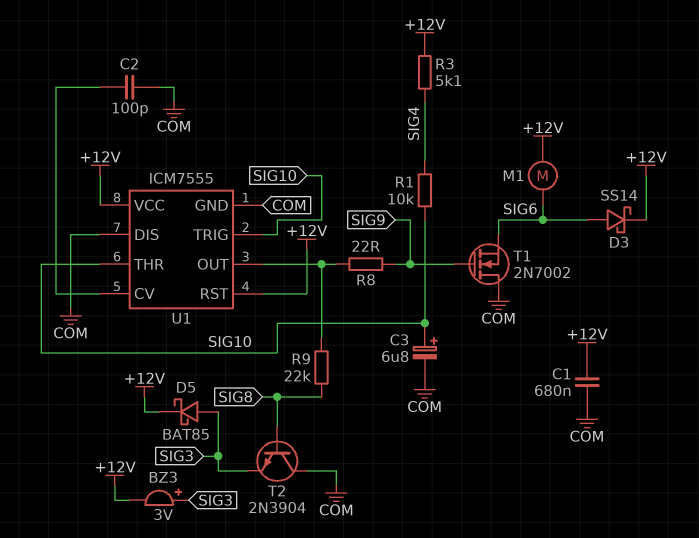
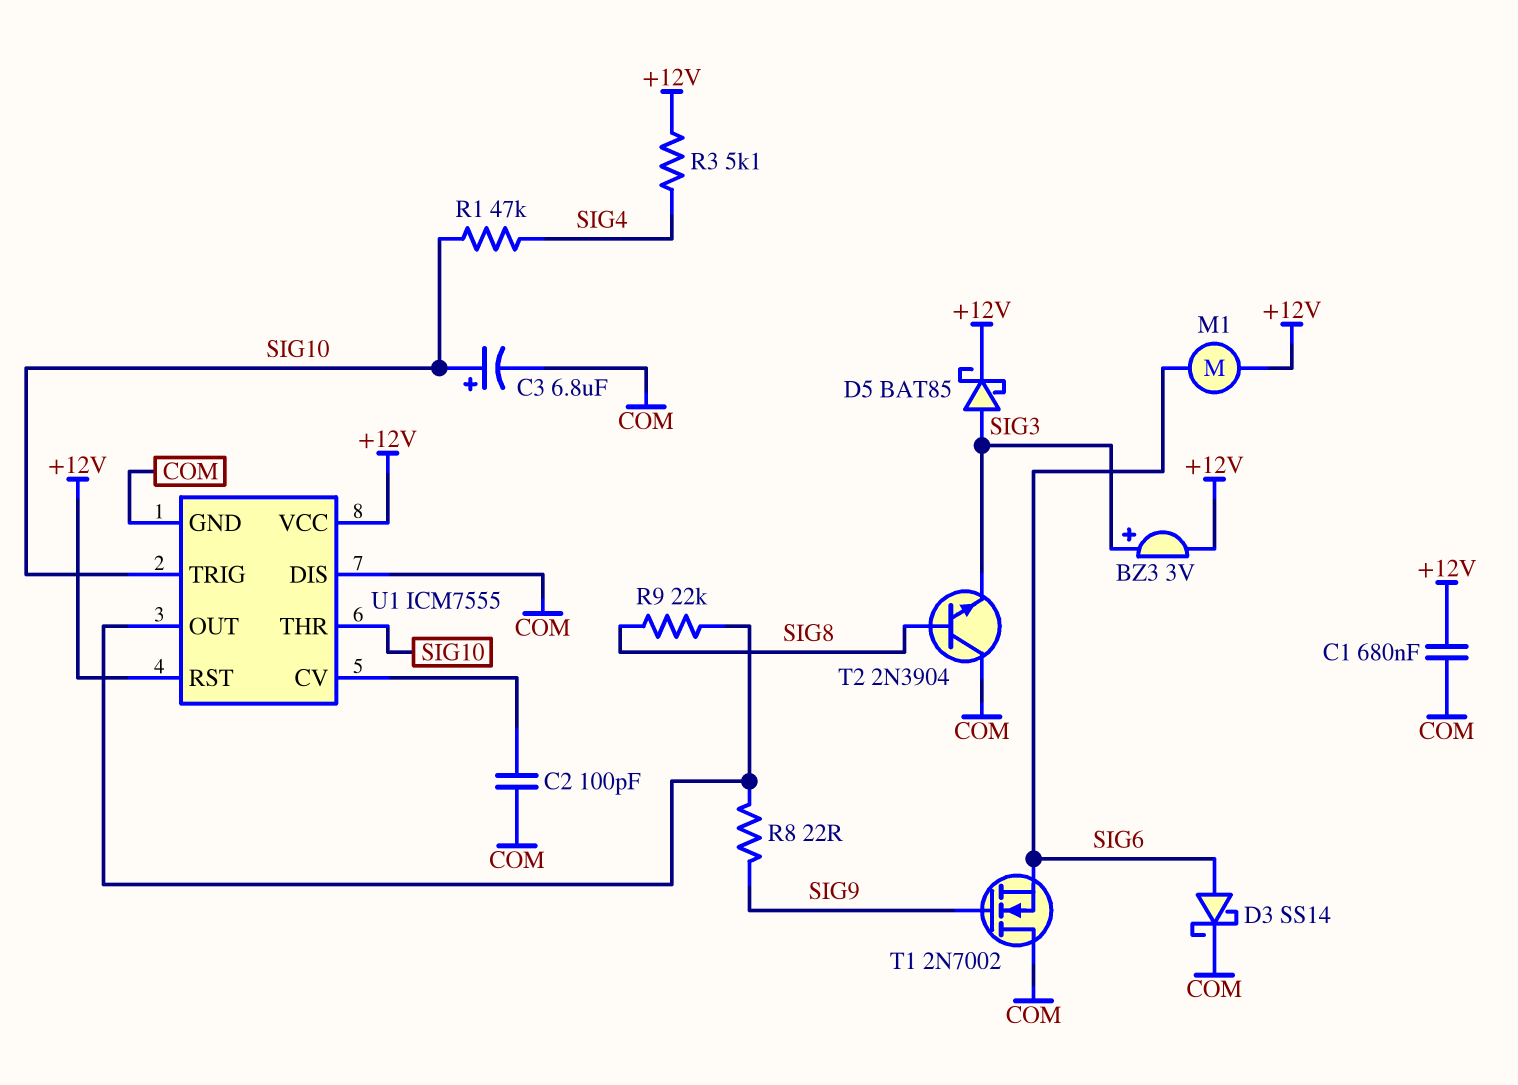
D3: schottky SS14 (A SIG6, K +12V) -> schottky SS14 (A SIG6, K COM)
R1: 10k (SIG4, SIG10) -> 47k (SIG4, SIG10)

